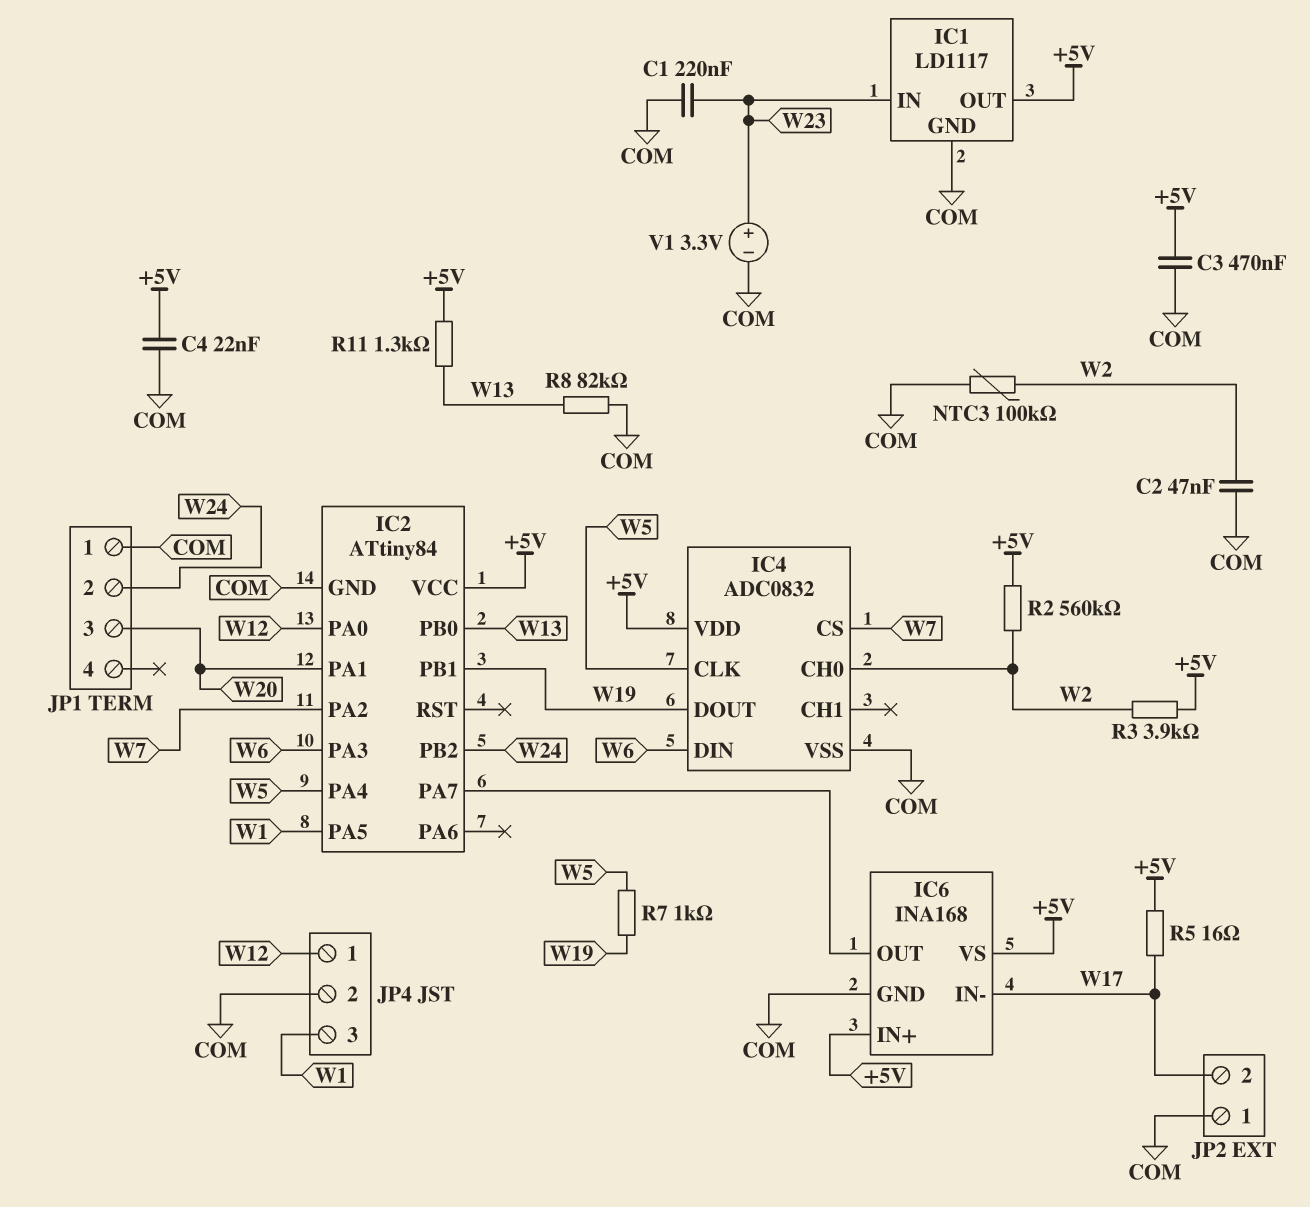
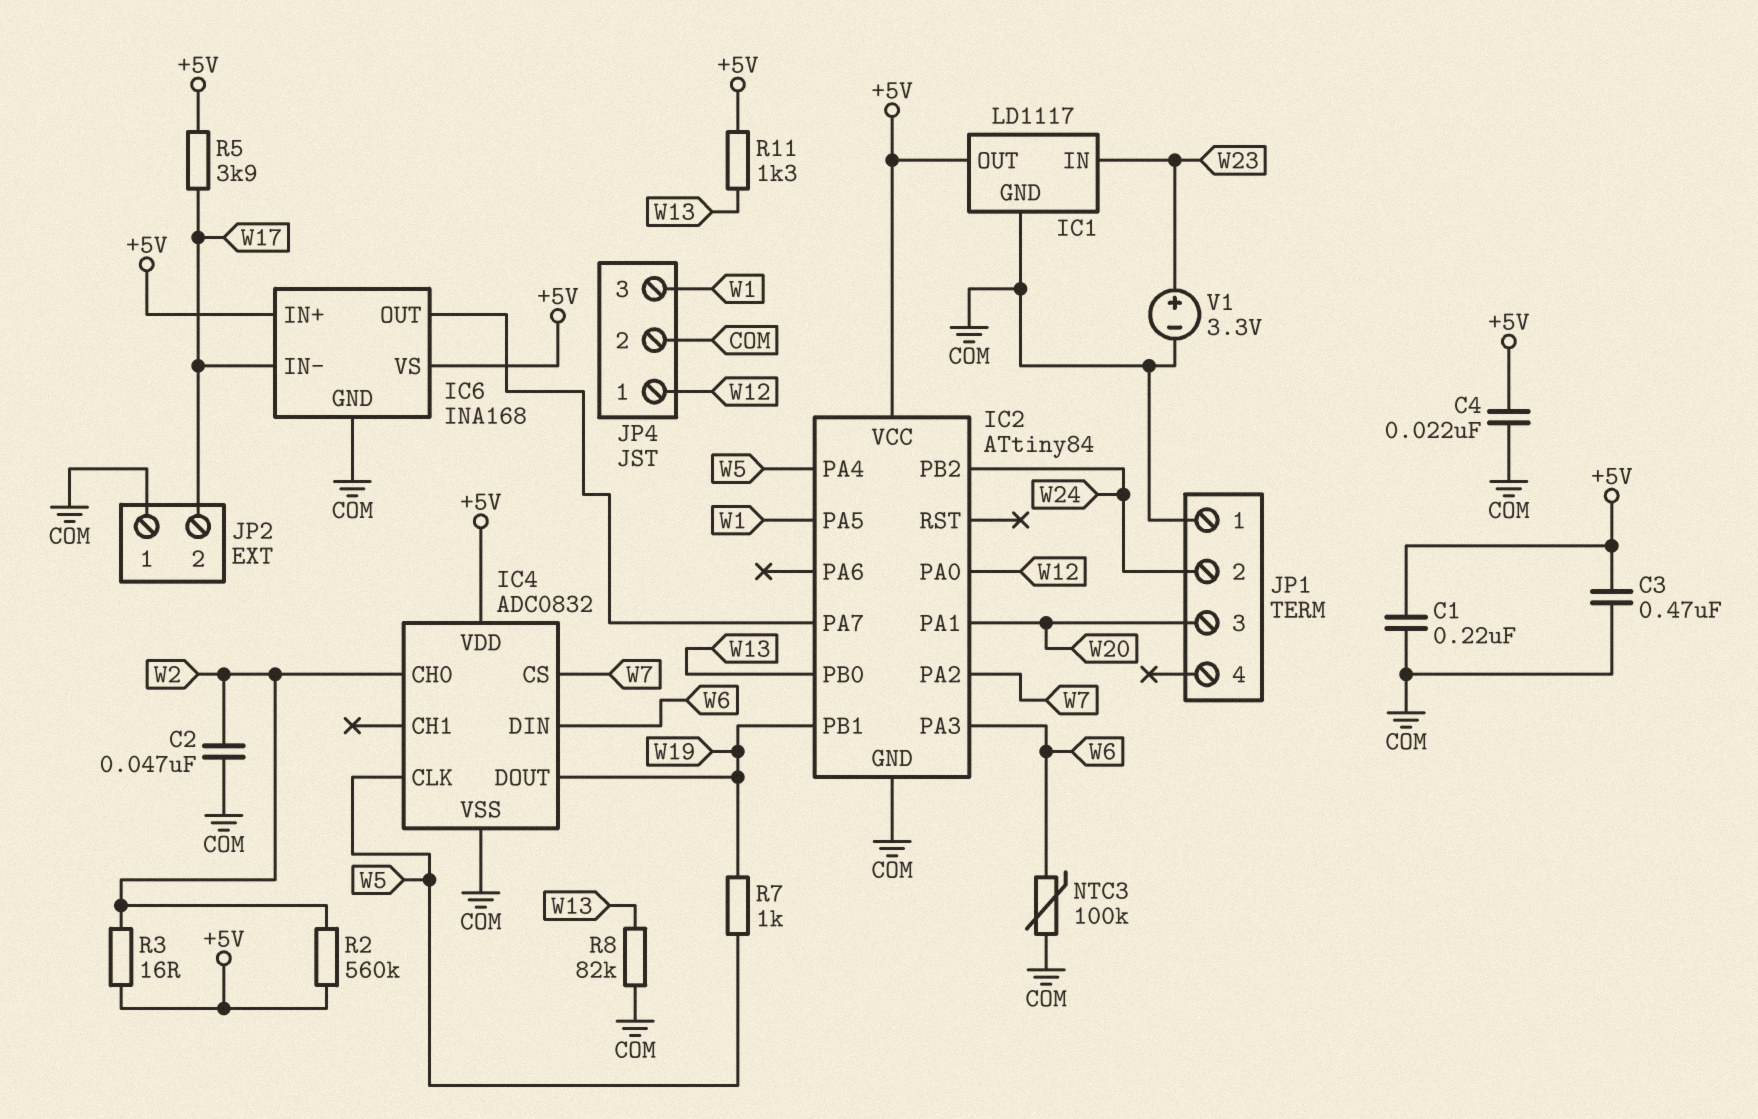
C1: 220nF (COM, W23) -> 220nF (+5V, COM)
NTC3: 100k (COM, W2) -> 100k (COM, W6)
R3: 3.9k (+5V, W2) -> 16 (+5V, W2)
R5: 16 (+5V, W17) -> 3.9k (+5V, W17)

